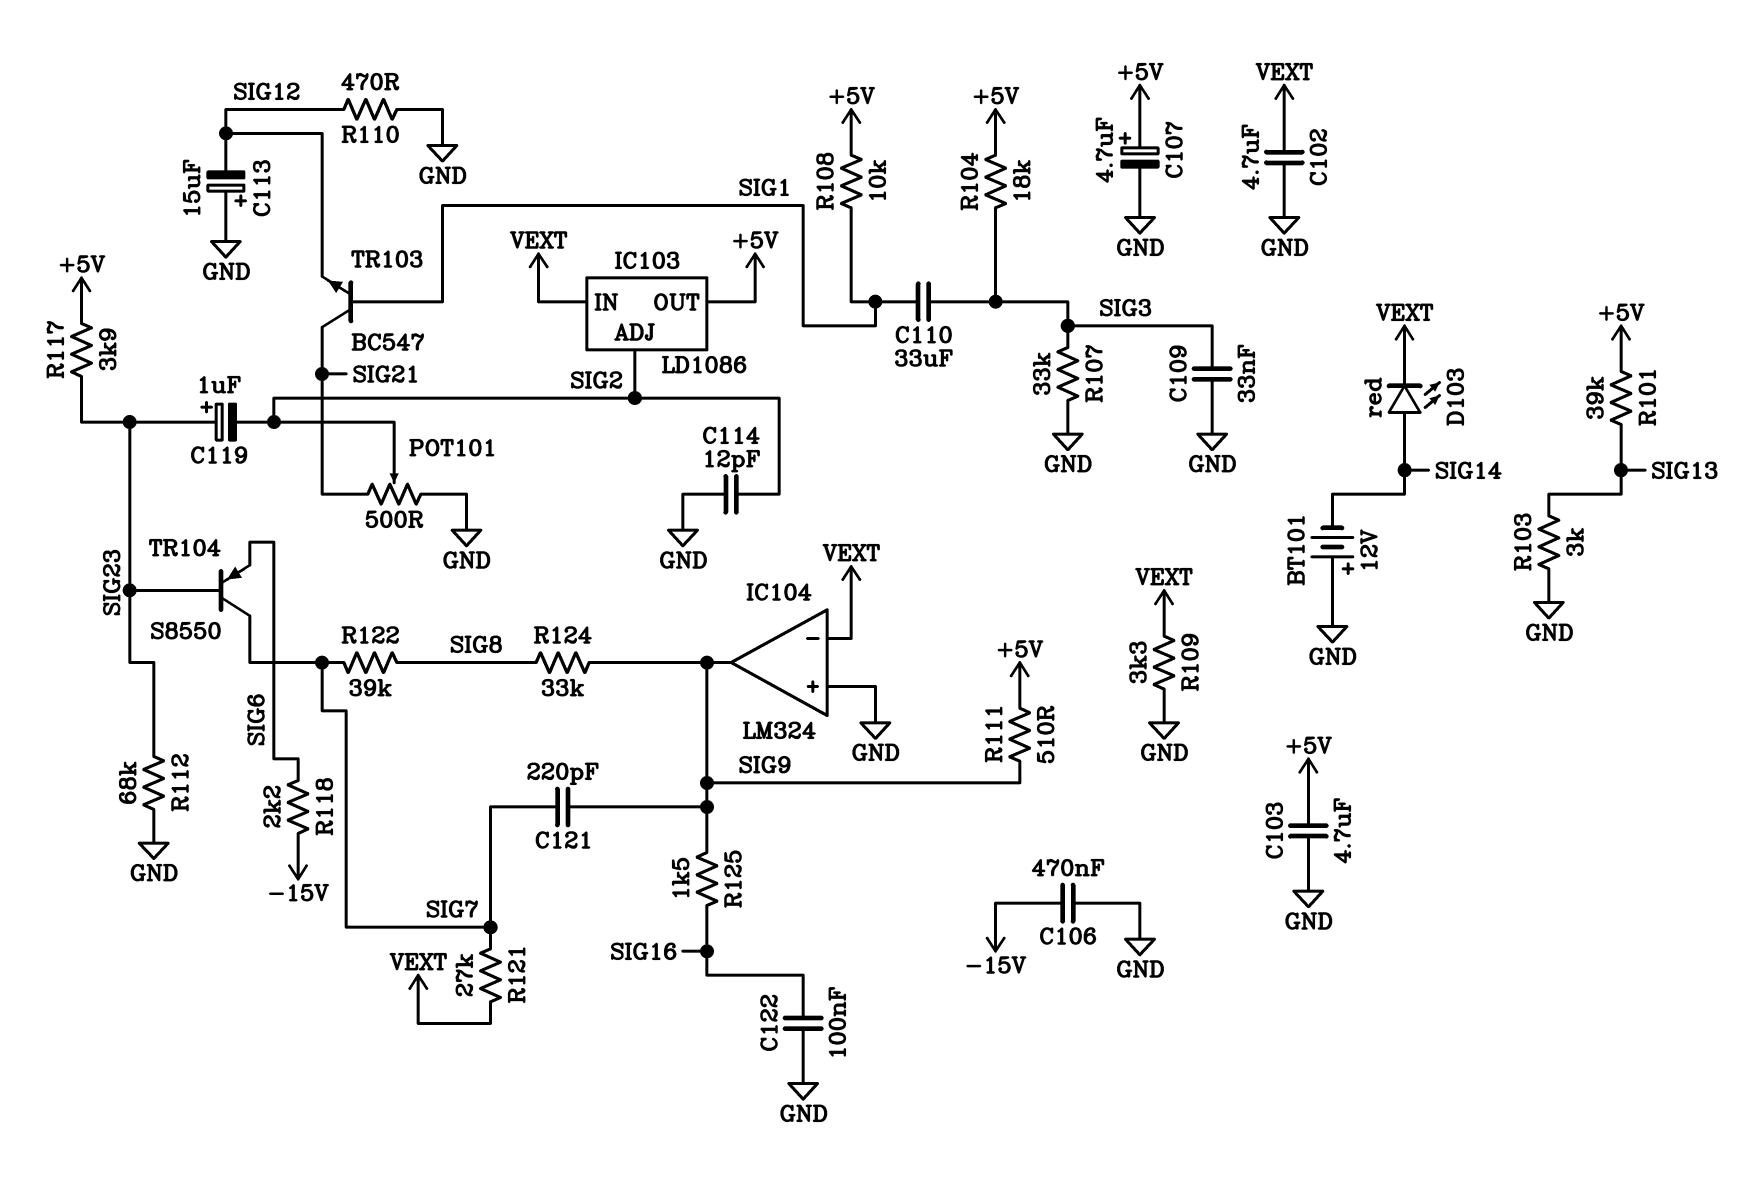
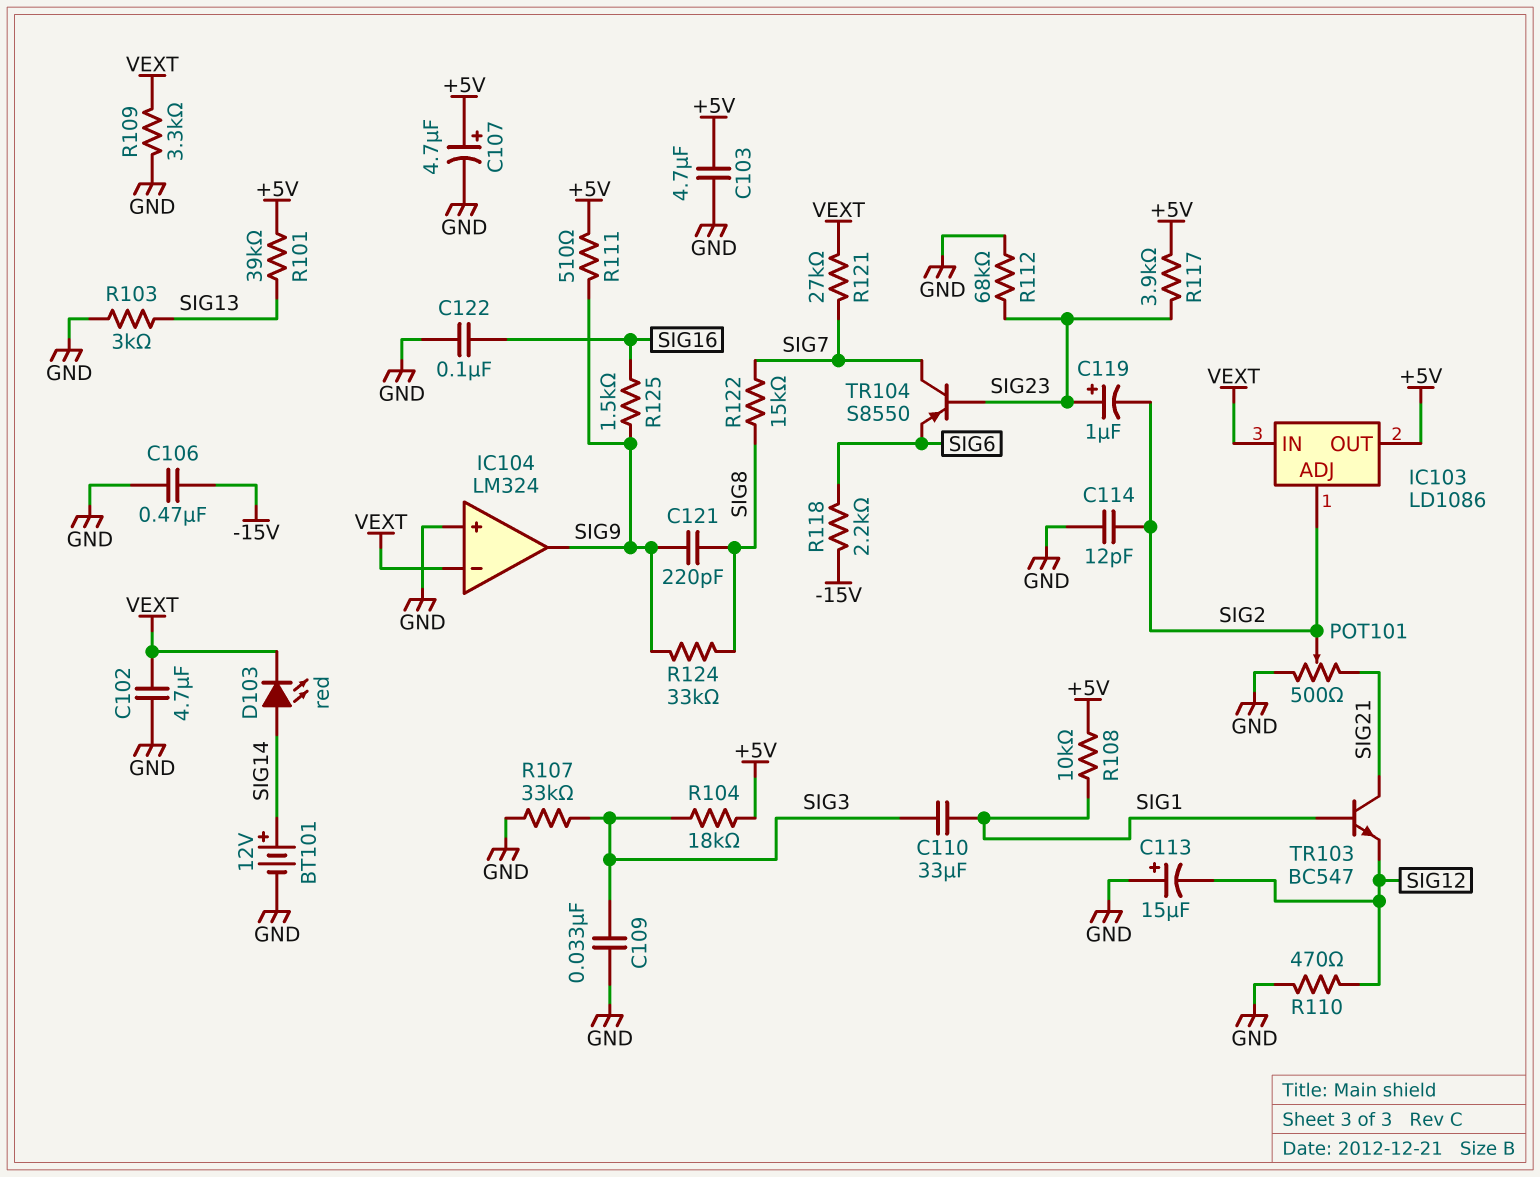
BT101: 12V (plus GND, minus SIG14) -> 12V (plus SIG14, minus GND)
C121: 220pF (SIG7, SIG9) -> 220pF (SIG8, SIG9)
R122: 39k (SIG7, SIG8) -> 15k (SIG7, SIG8)

